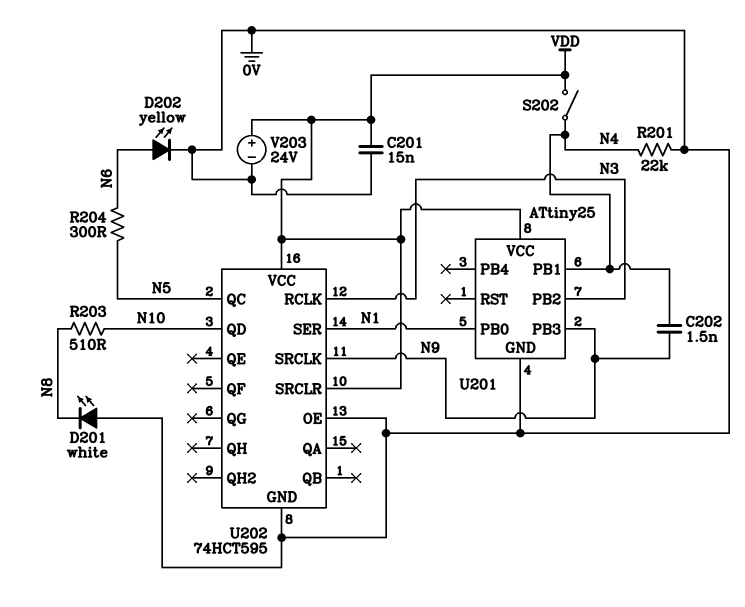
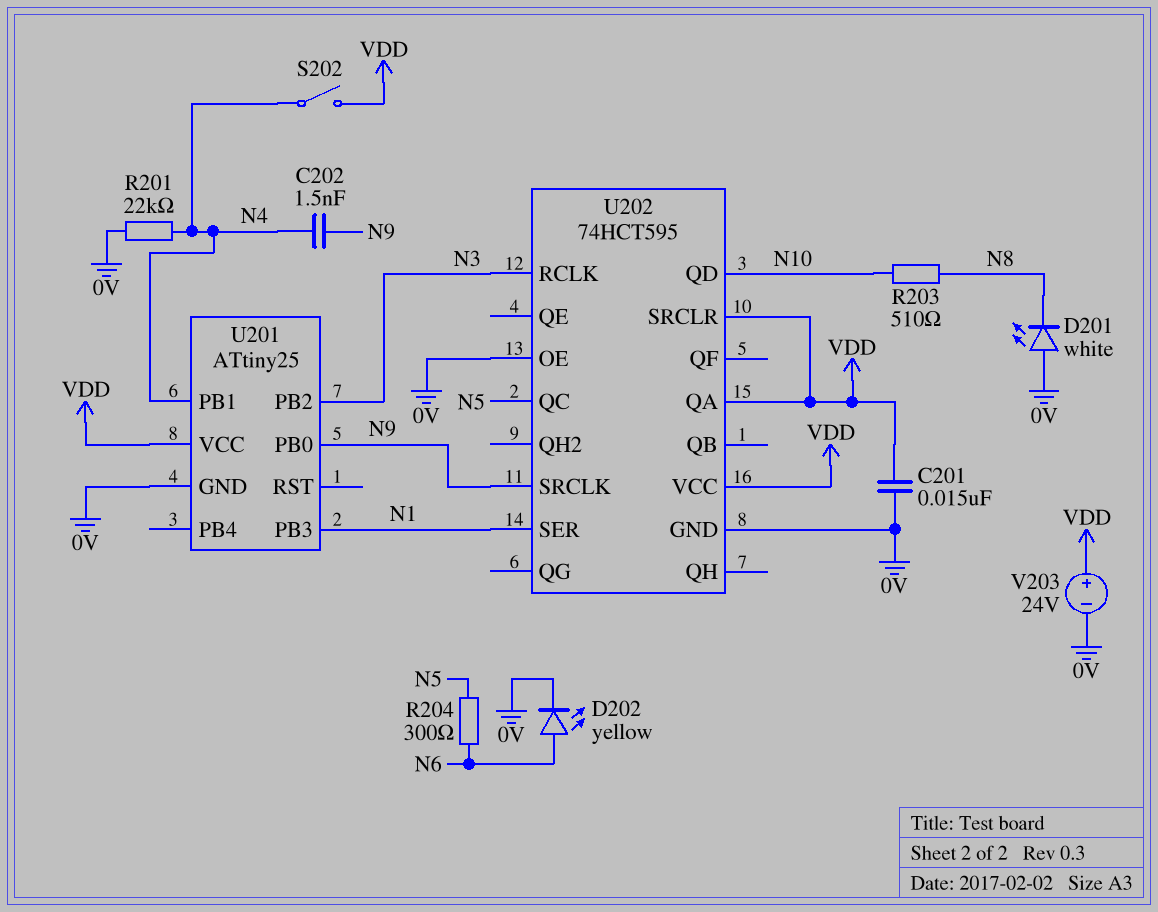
U201 pin PB0: N1 -> N9
U201 pin PB3: N9 -> N1
U202 pin QA: none -> VDD

